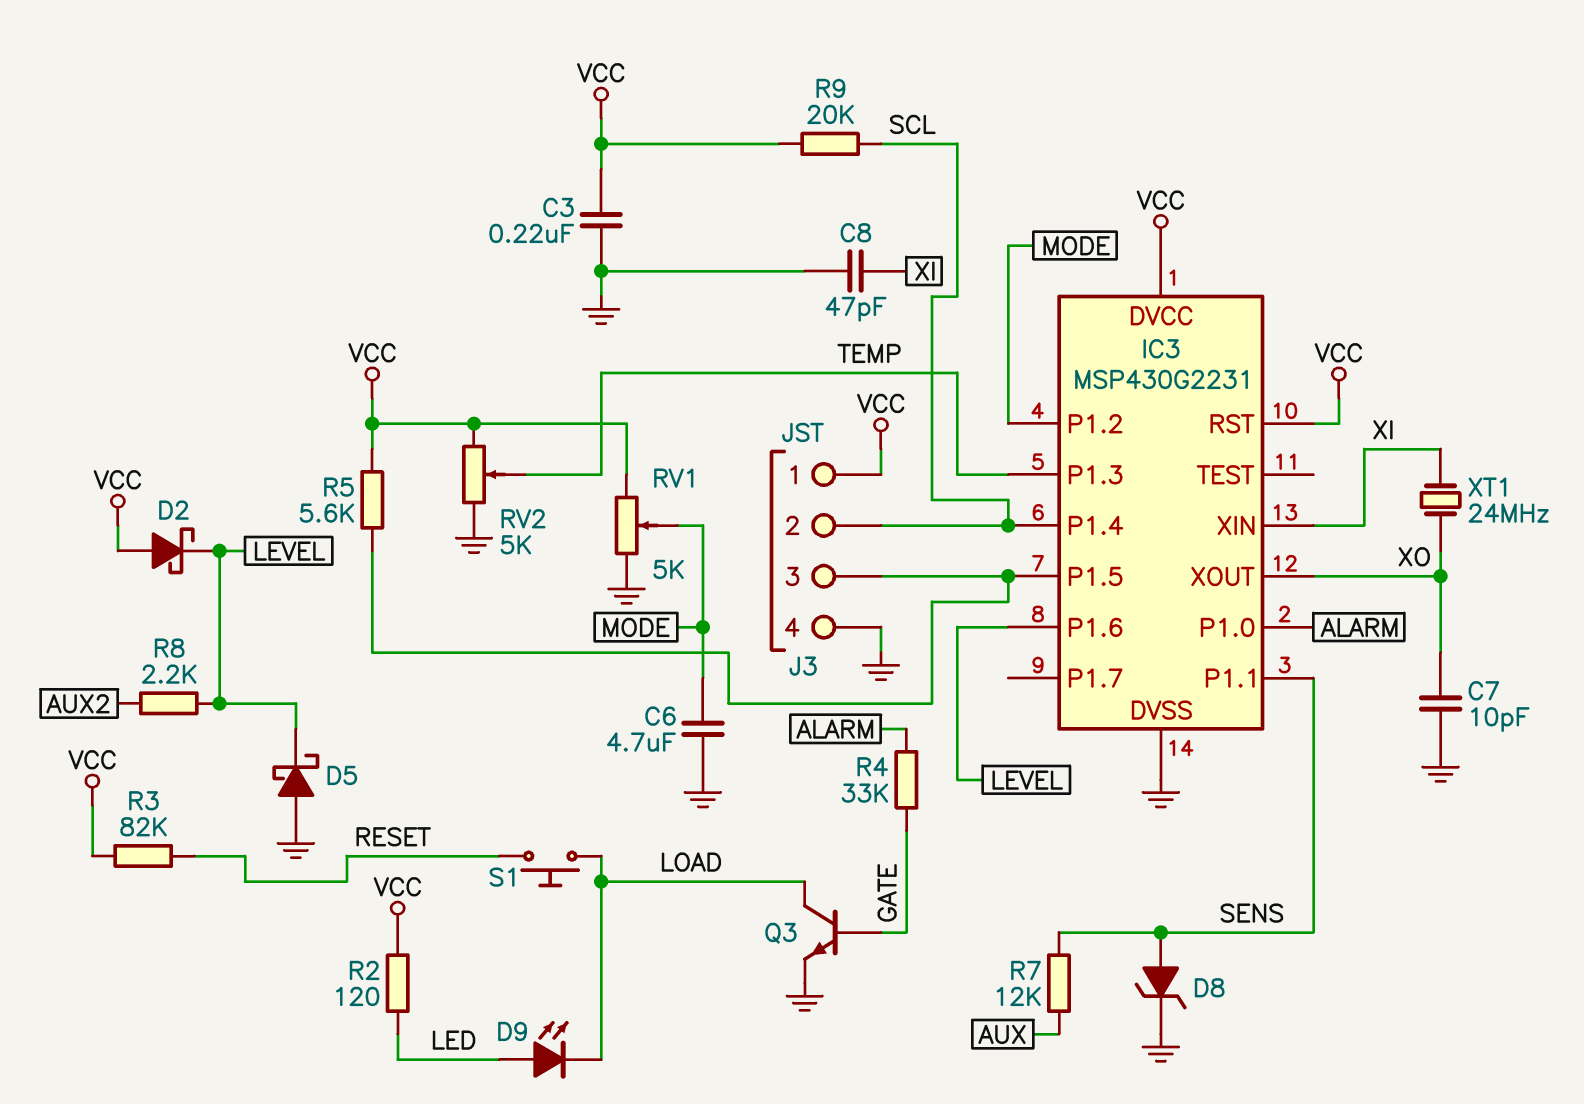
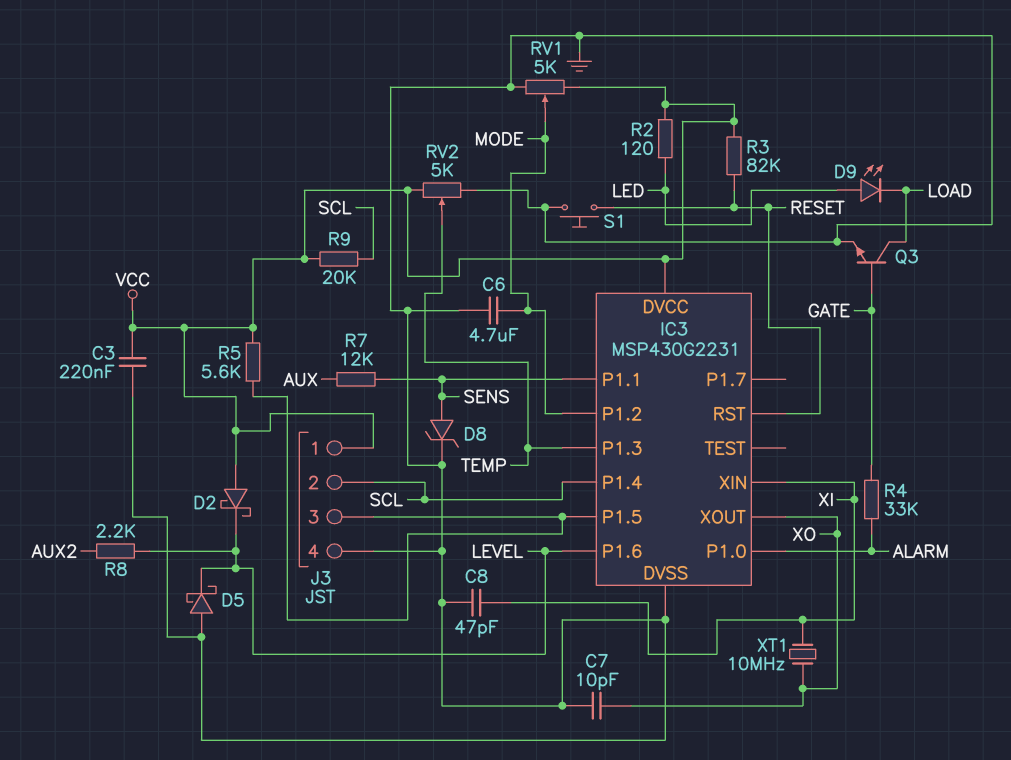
IC3 pin RST: VCC -> RESET
S1: button (LOAD, RESET) -> button (GND, RESET)
XT1: 24MHz (XI, XO) -> 10MHz (XI, XO)

